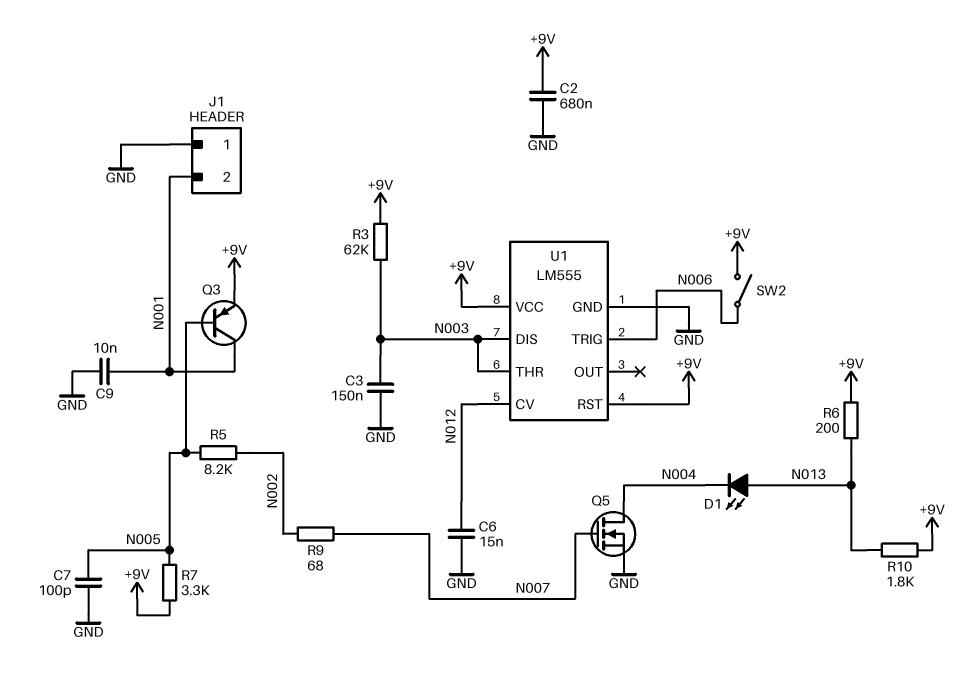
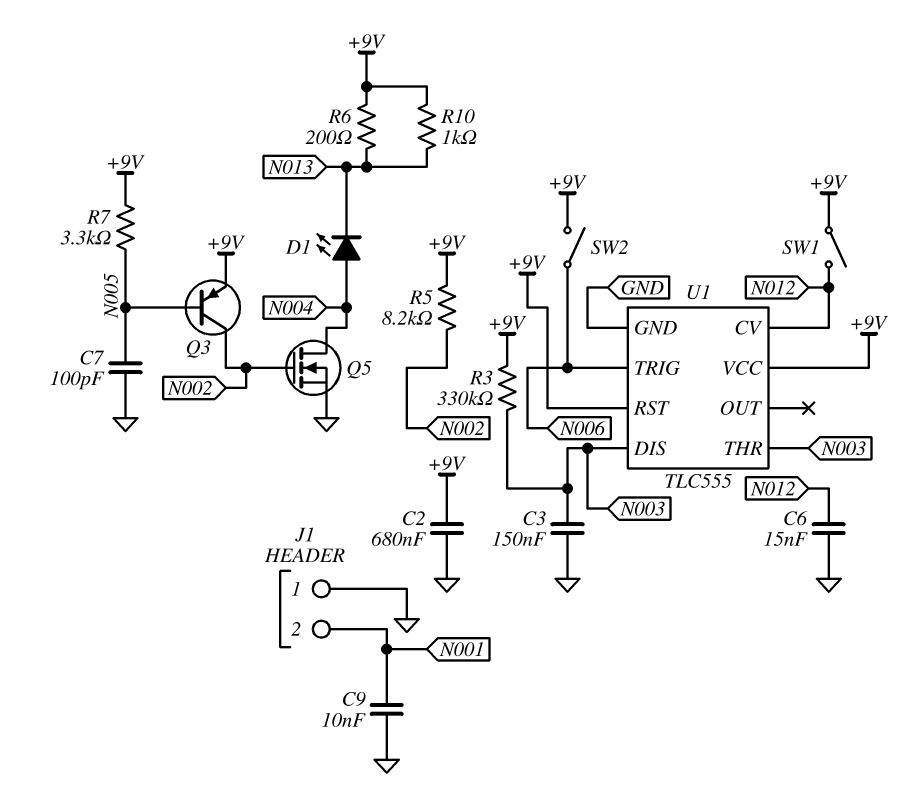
D1: LED (A N013, K N004) -> LED (A N004, K N013)
Q3: PNP (B N005, C N001, E +9V) -> PNP (B N005, C N002, E +9V)
Q5: NMOS (G N007, D N004, S GND) -> NMOS (G N002, D N004, S GND)
R3: 62k (+9V, N003) -> 330k (+9V, N003)
R5: 8.2k (N002, N005) -> 8.2k (+9V, N002)
R9: 68 (N002, N007) -> none
R10: 1.8k (+9V, N013) -> 1k (+9V, N013)
SW1: none -> switch (+9V, N012)
U1: LM555 -> TLC555

